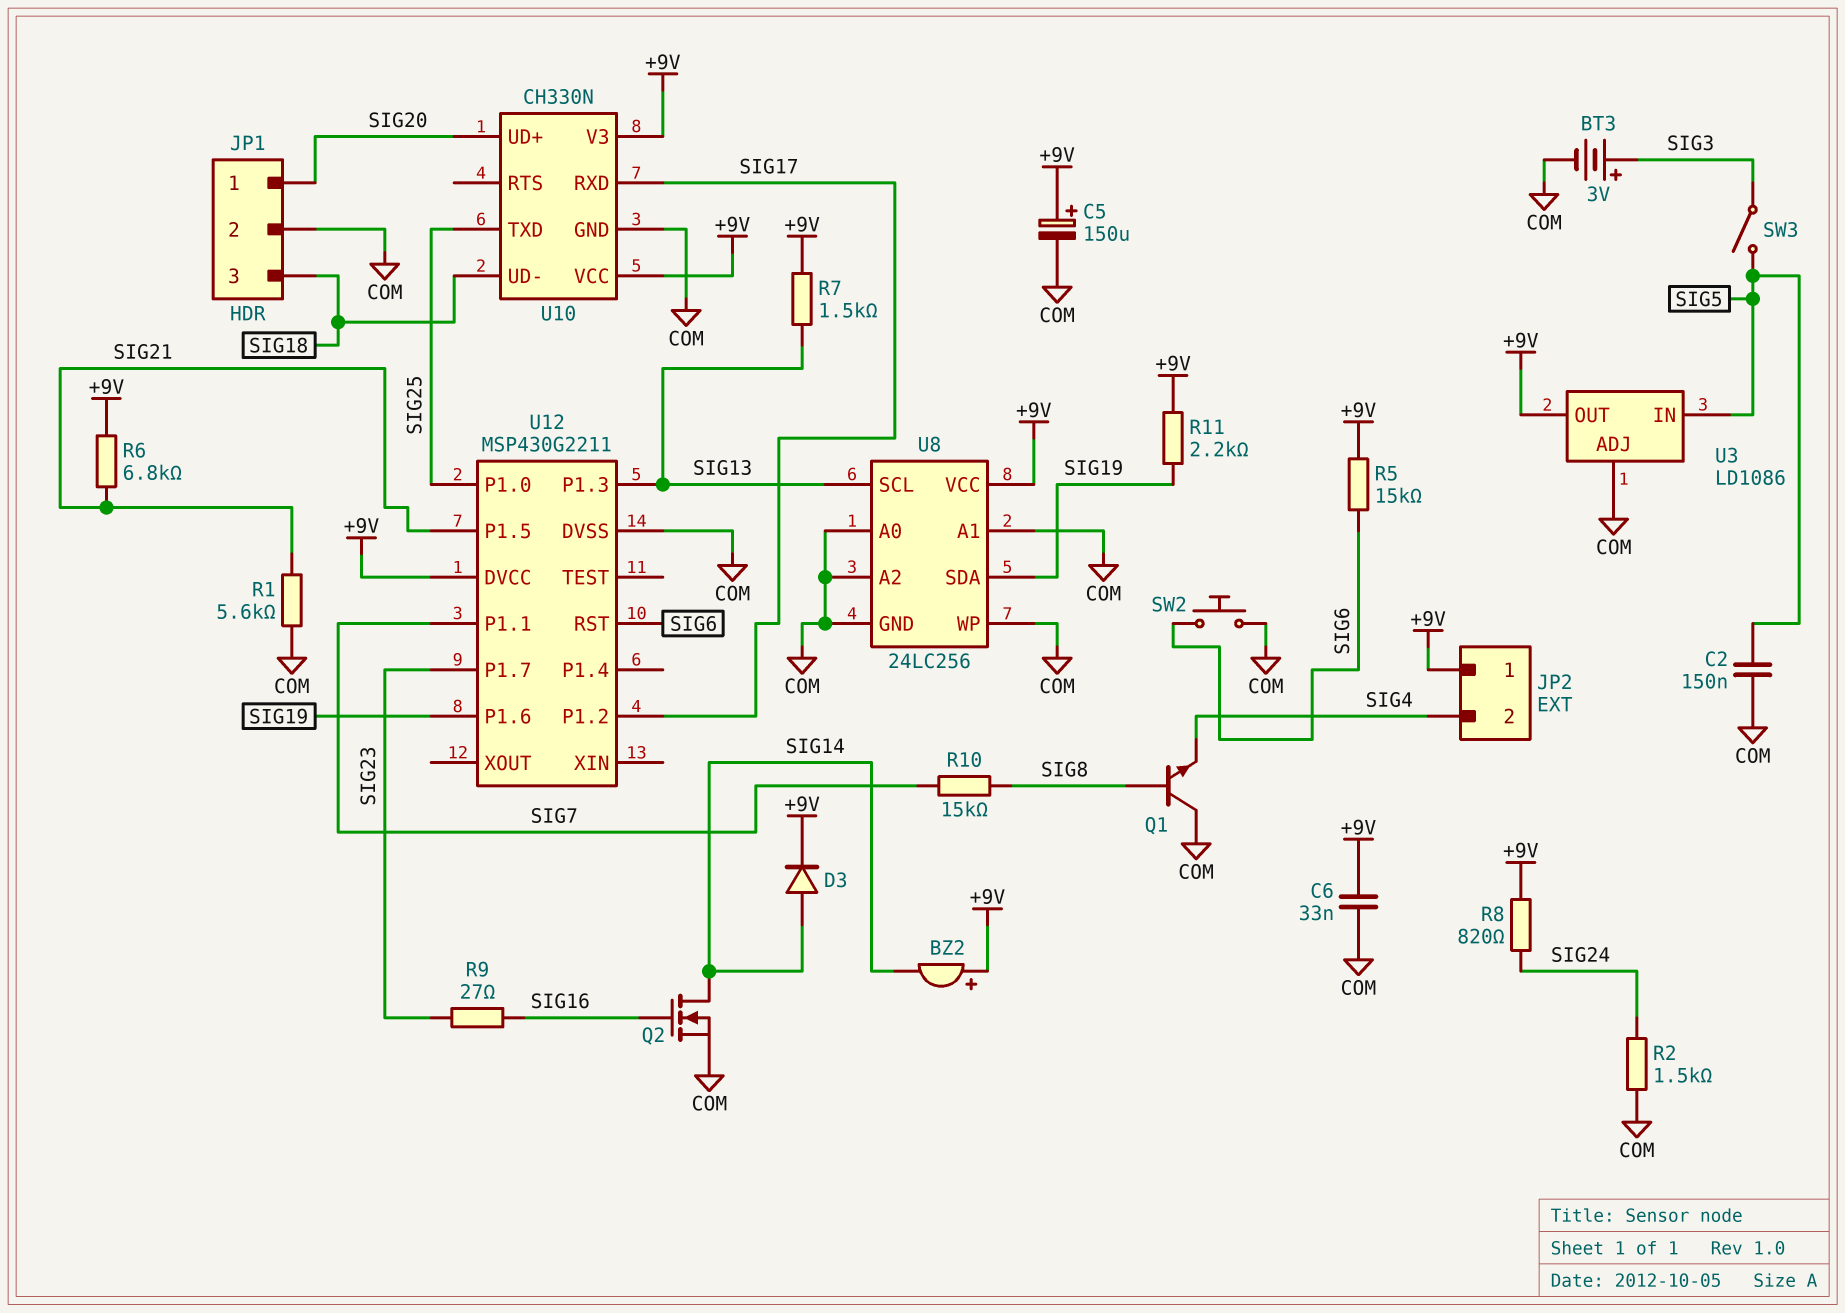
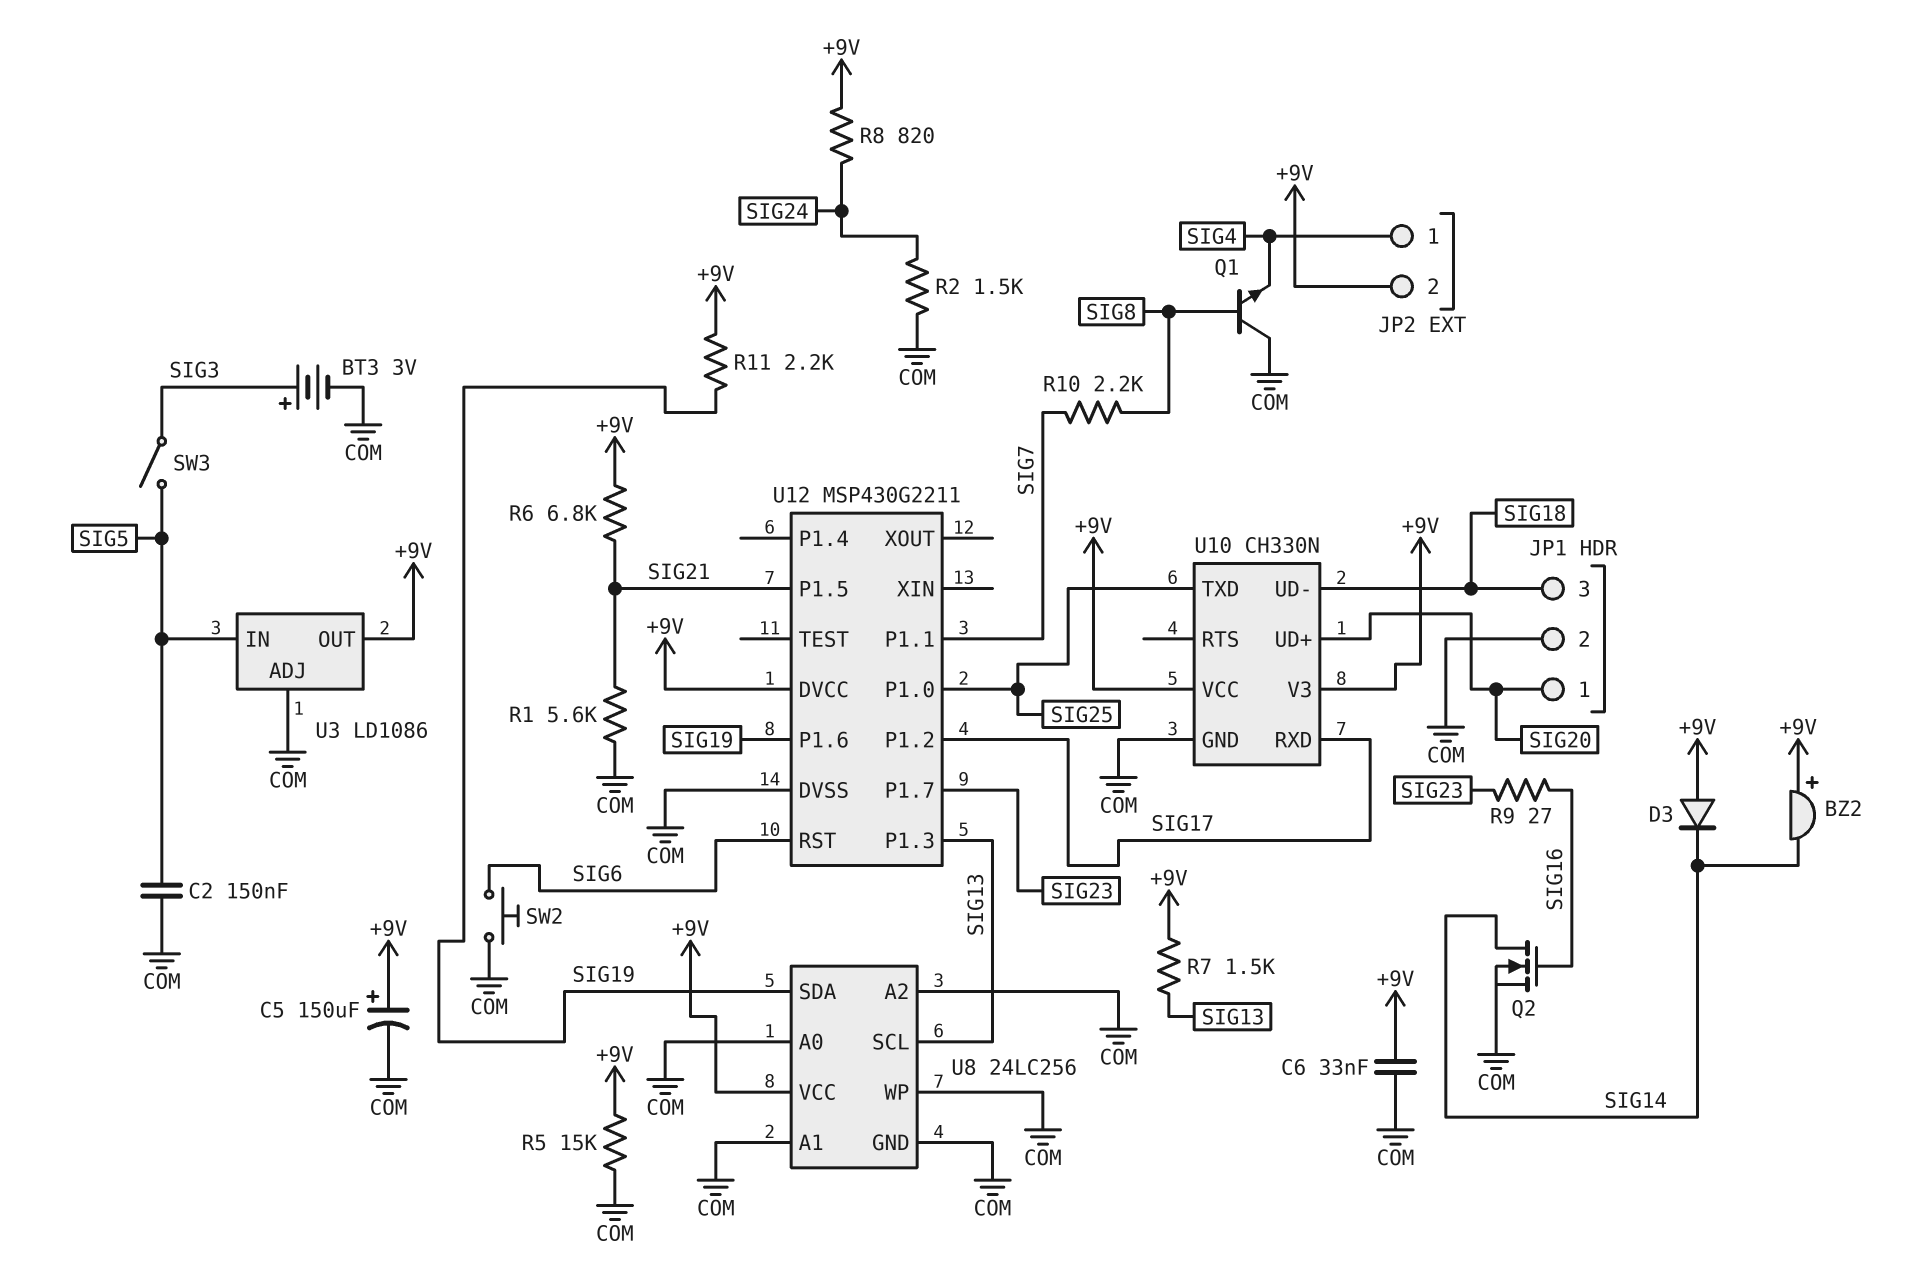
D3: diode (A SIG14, K +9V) -> diode (A +9V, K SIG14)
JP2 pin 1: +9V -> SIG4
JP2 pin 2: SIG4 -> +9V
R5: 15k (+9V, SIG6) -> 15k (+9V, COM)
R10: 15k (SIG7, SIG8) -> 2.2k (SIG7, SIG8)

